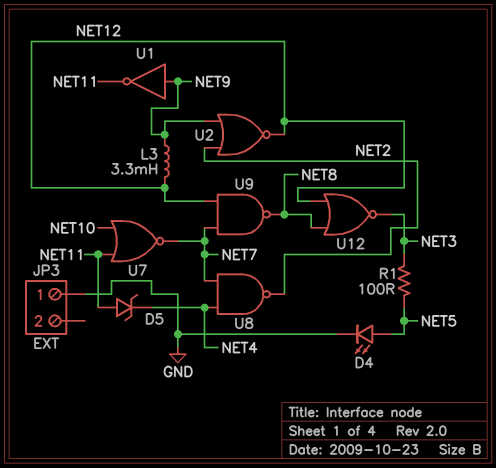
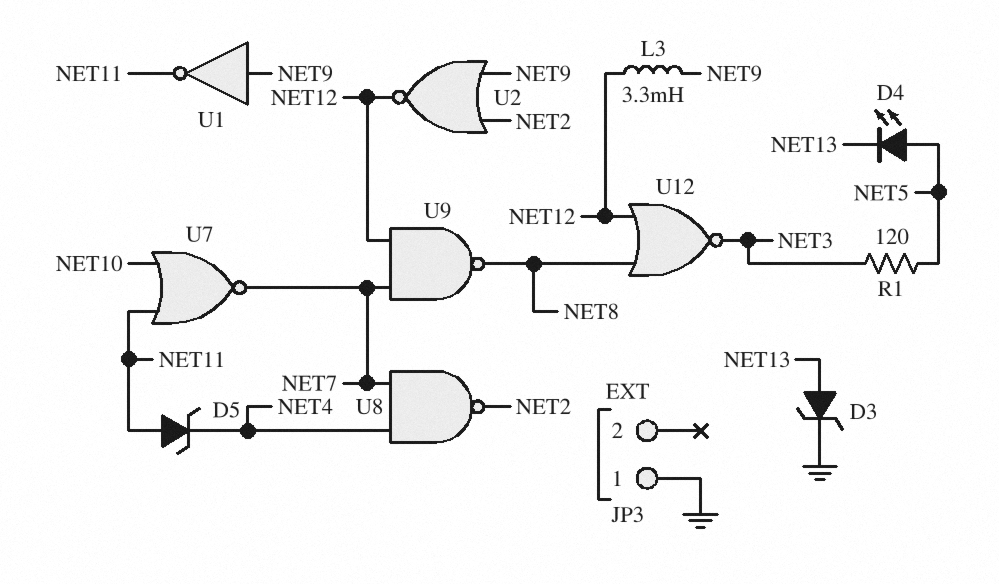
D3: none -> zener (A NET13, K GND)
D4: LED (A NET5, K GND) -> LED (A NET5, K NET13)
R1: 100 (NET3, NET5) -> 120 (NET3, NET5)

